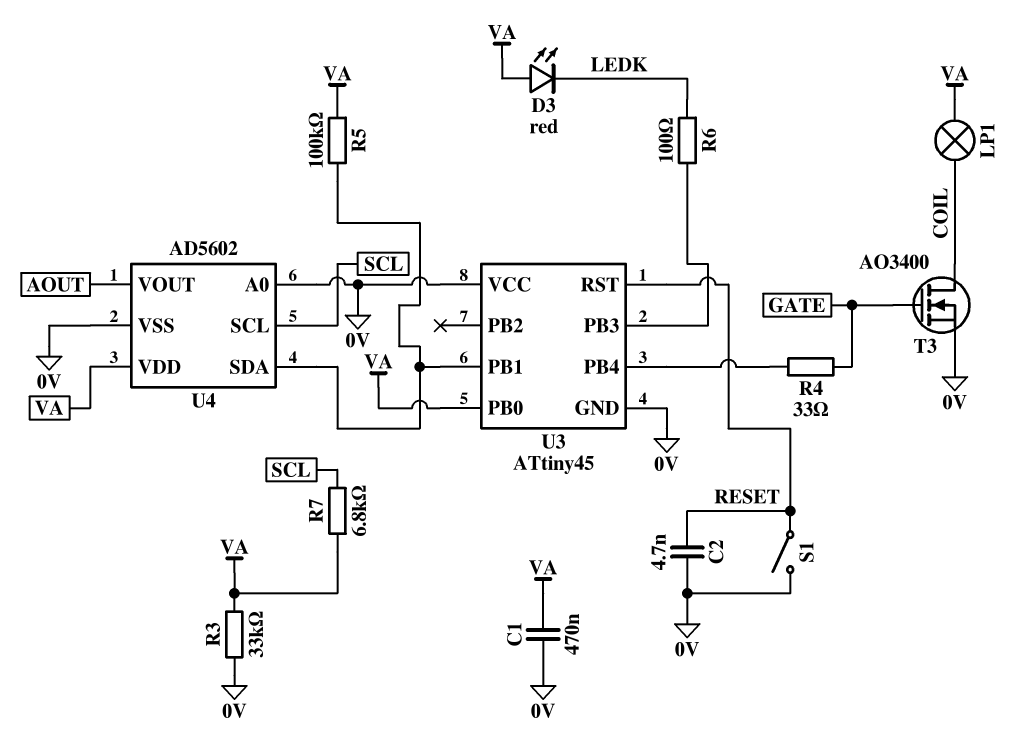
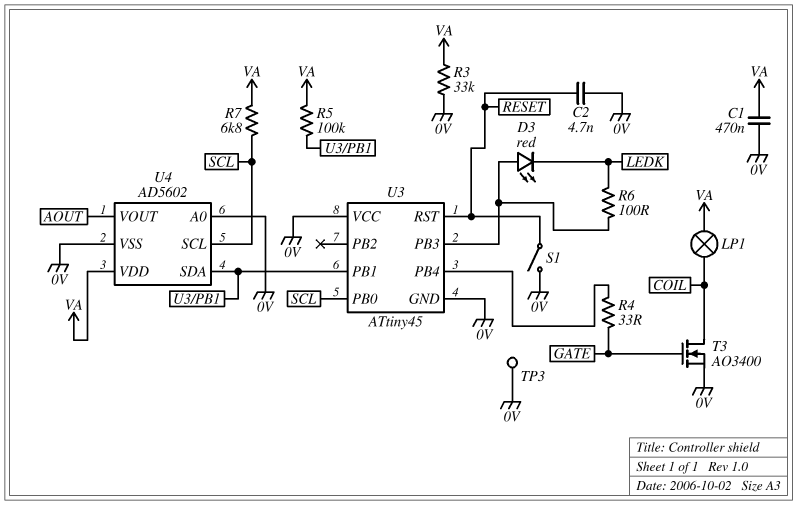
D3: LED red (A VA, K LEDK) -> LED red (A U3/PB3, K LEDK)
TP3: none -> test point (0V)
U3 pin PB0: VA -> SCL

